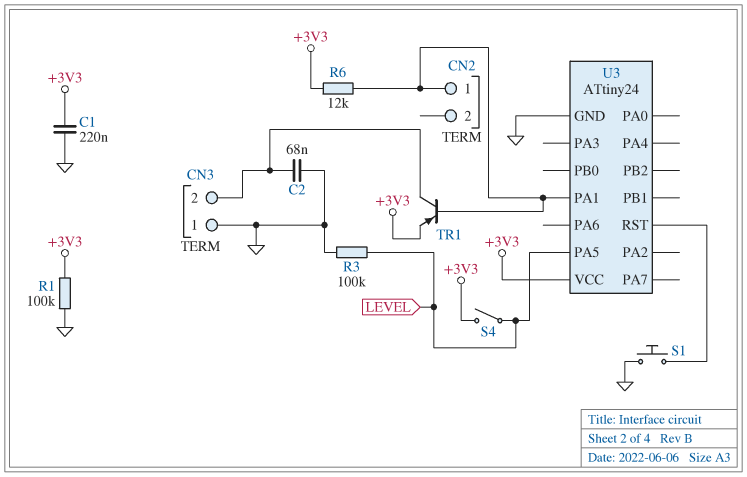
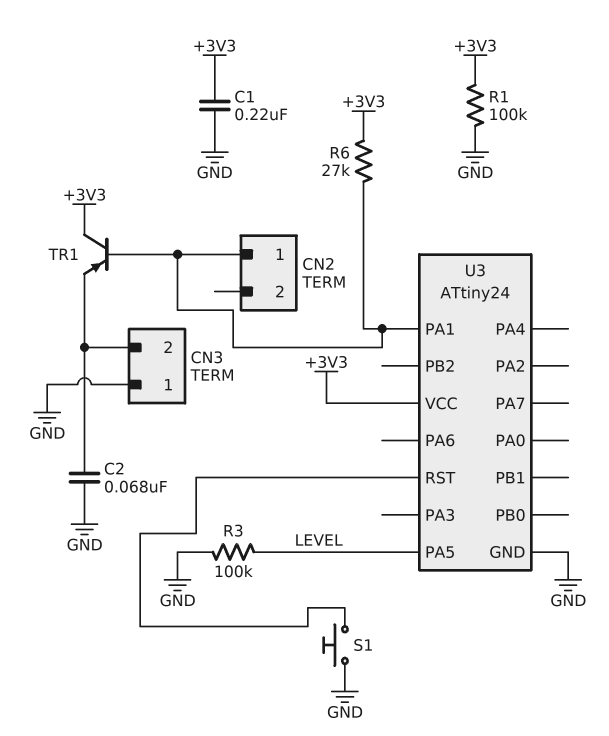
R6: 12k (+3V3, CN2/1) -> 27k (+3V3, CN2/1)
S4: switch (+3V3, LEVEL) -> none
TR1: PNP (B CN2/1, C CN3/2, E +3V3) -> PNP (B CN2/1, C +3V3, E CN3/2)

